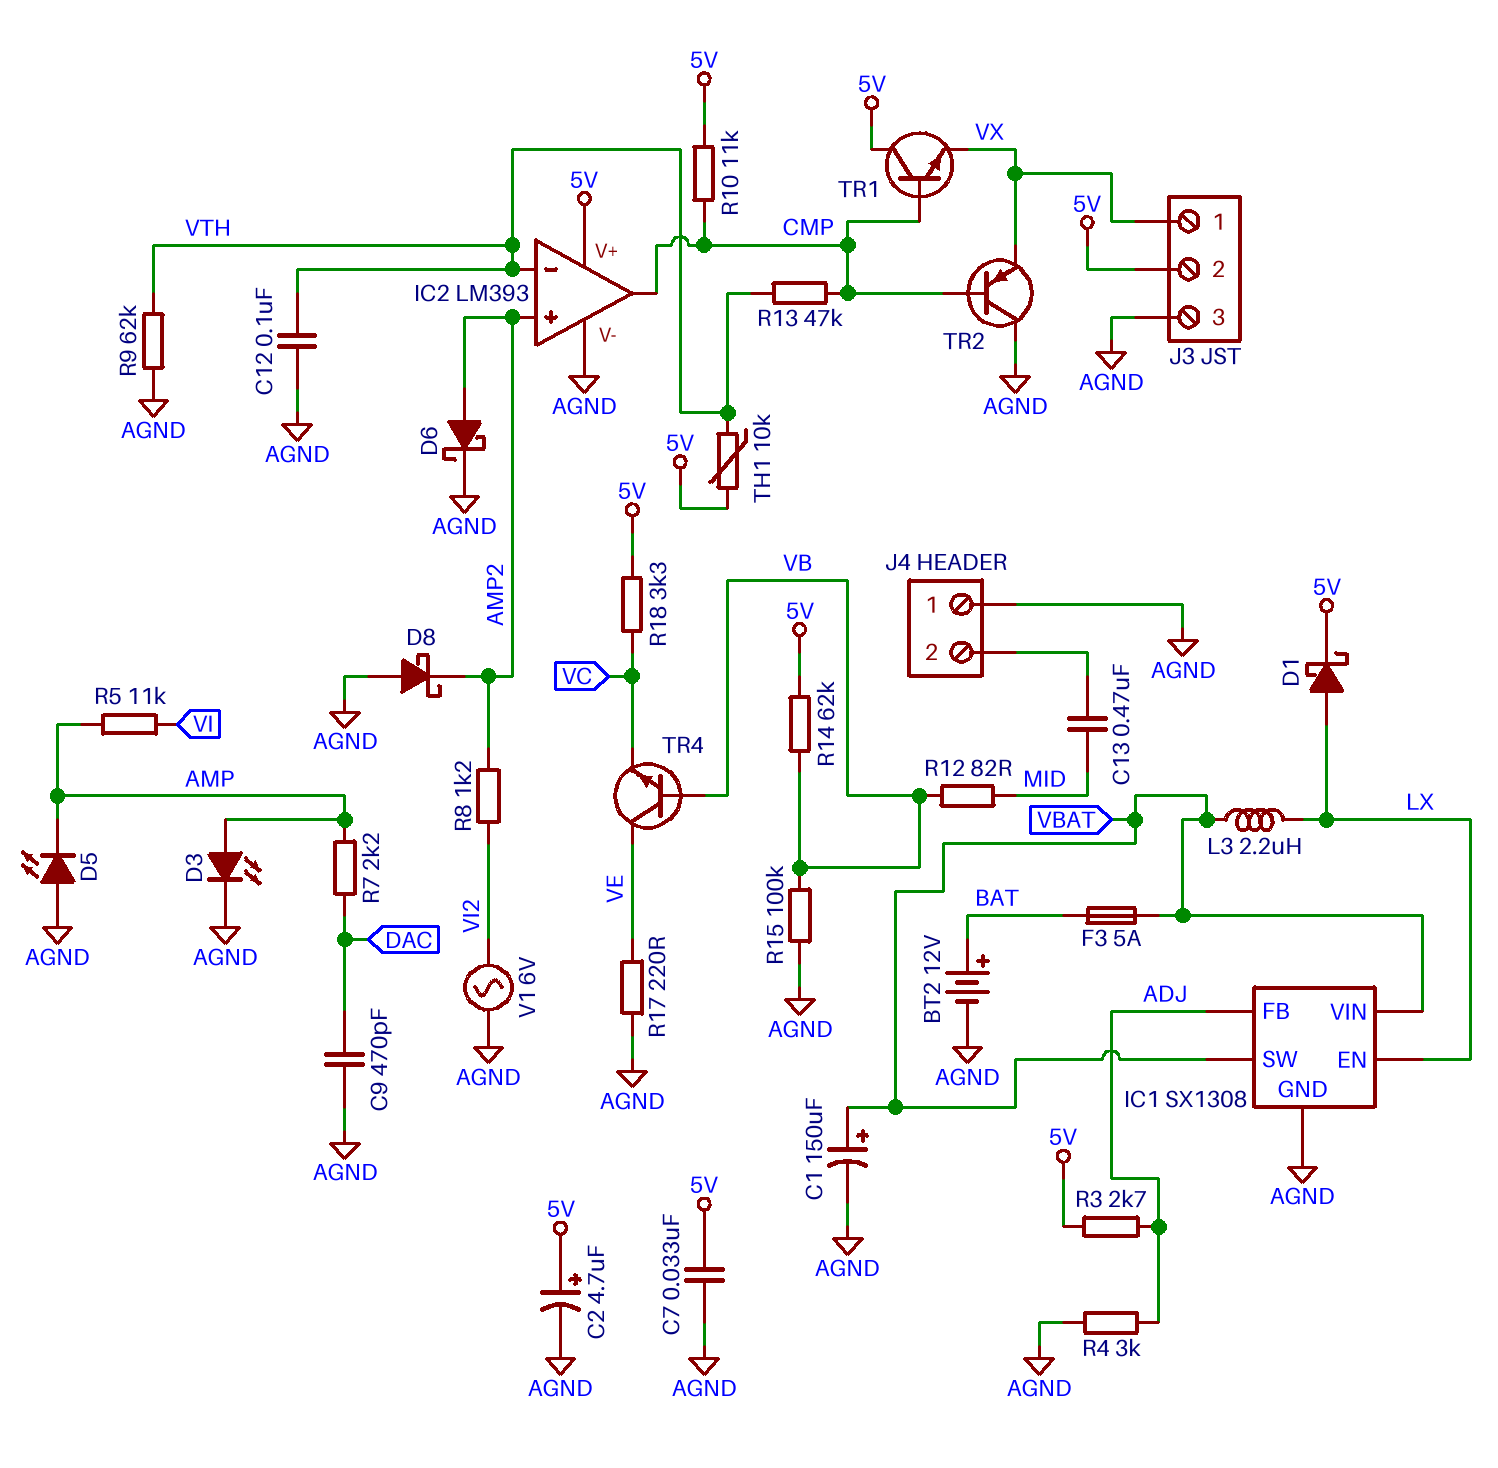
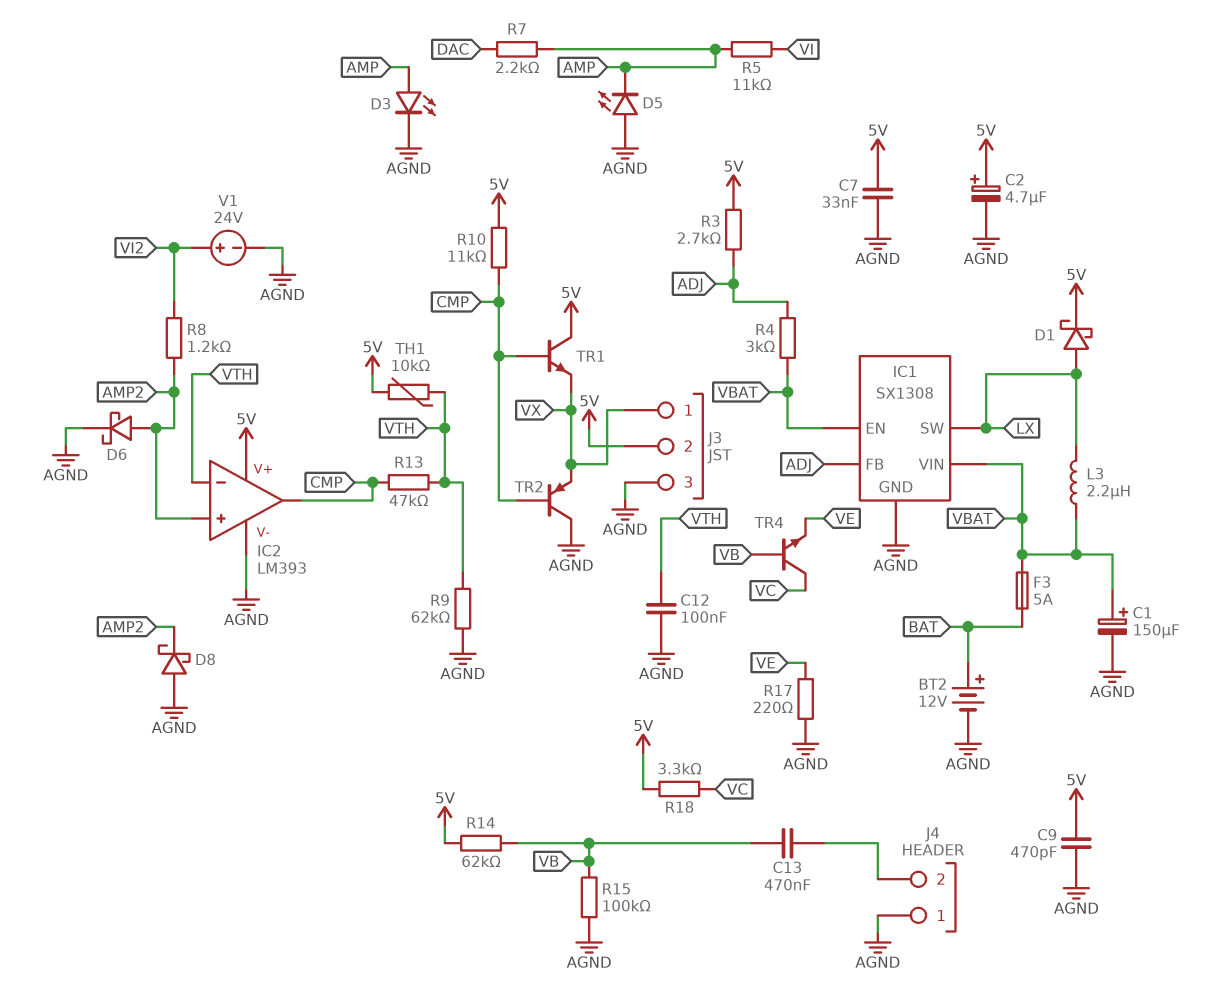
C9: 470pF (AGND, DAC) -> 470pF (5V, AGND)
C13: 470nF (J4/2, MID) -> 470nF (J4/2, VB)
IC1 pin EN: LX -> VBAT
IC1 pin SW: VBAT -> LX
R4: 3k (ADJ, AGND) -> 3k (ADJ, VBAT)
R12: 82 (MID, VB) -> none
TR4: NPN (B VB, C VE, E VC) -> NPN (B VB, C VC, E VE)
V1: AC 6V (AGND, VI2) -> 24V (plus VI2, minus AGND)

